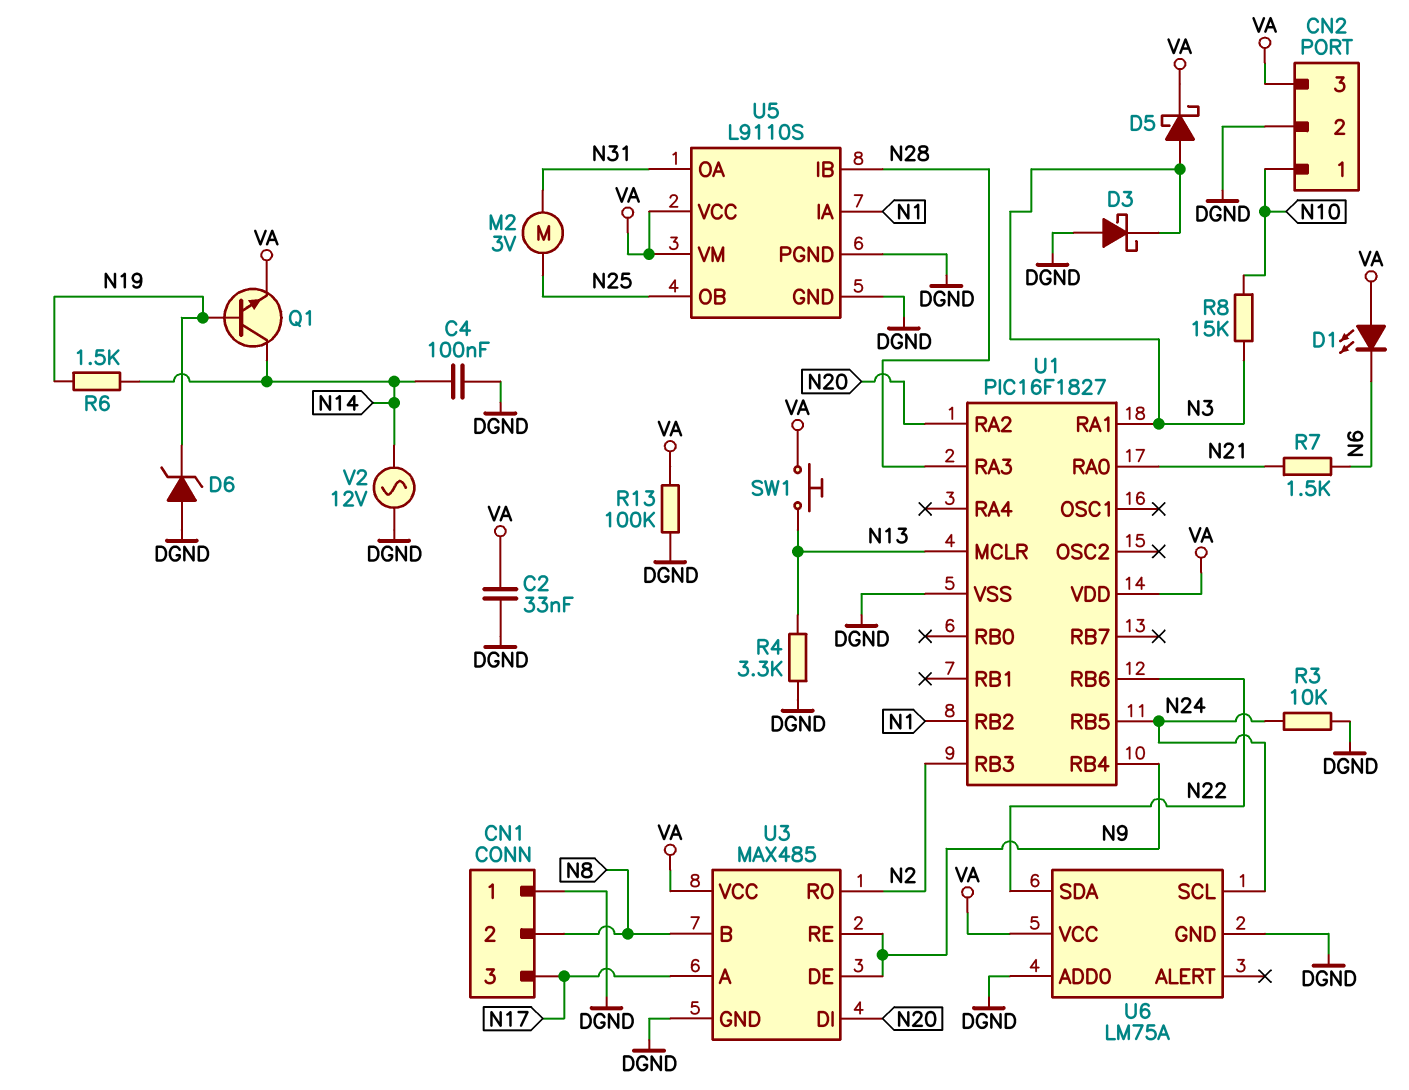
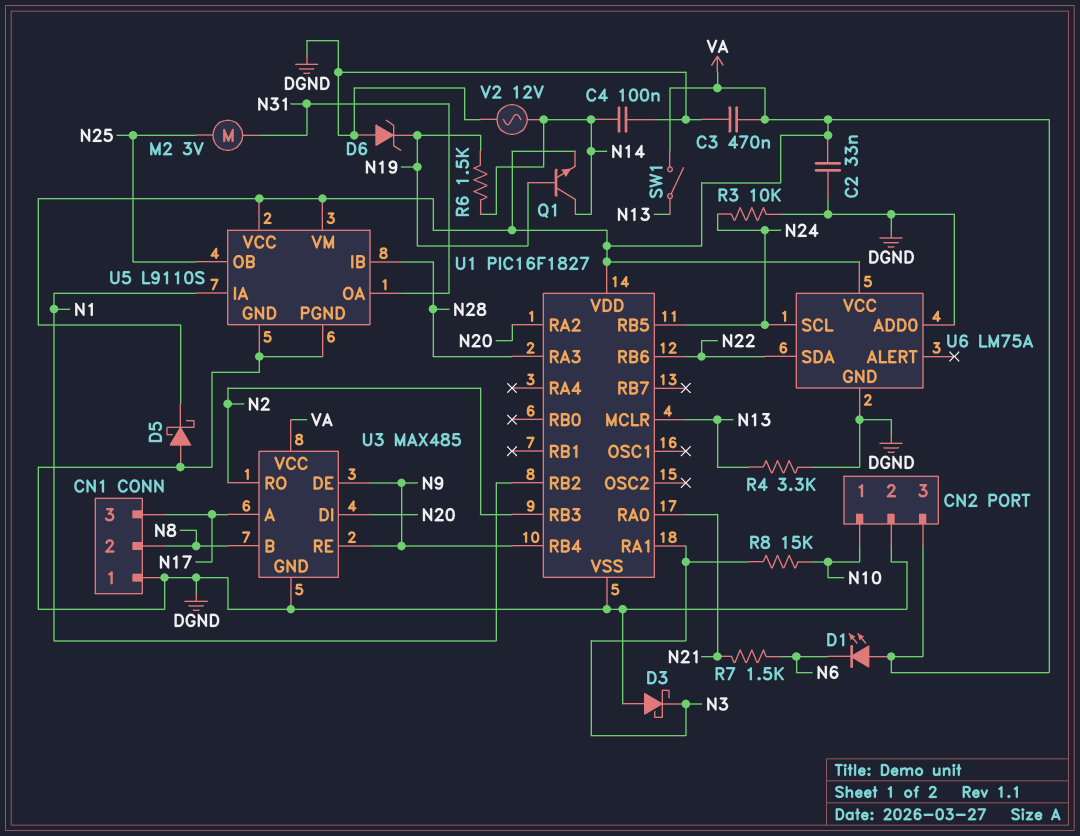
C3: none -> 470nF (DGND, VA)
D5: schottky (A N3, K VA) -> schottky (A DGND, K VA)
R13: 100k (DGND, VA) -> none
SW1: button (N13, VA) -> switch (N13, VA)

